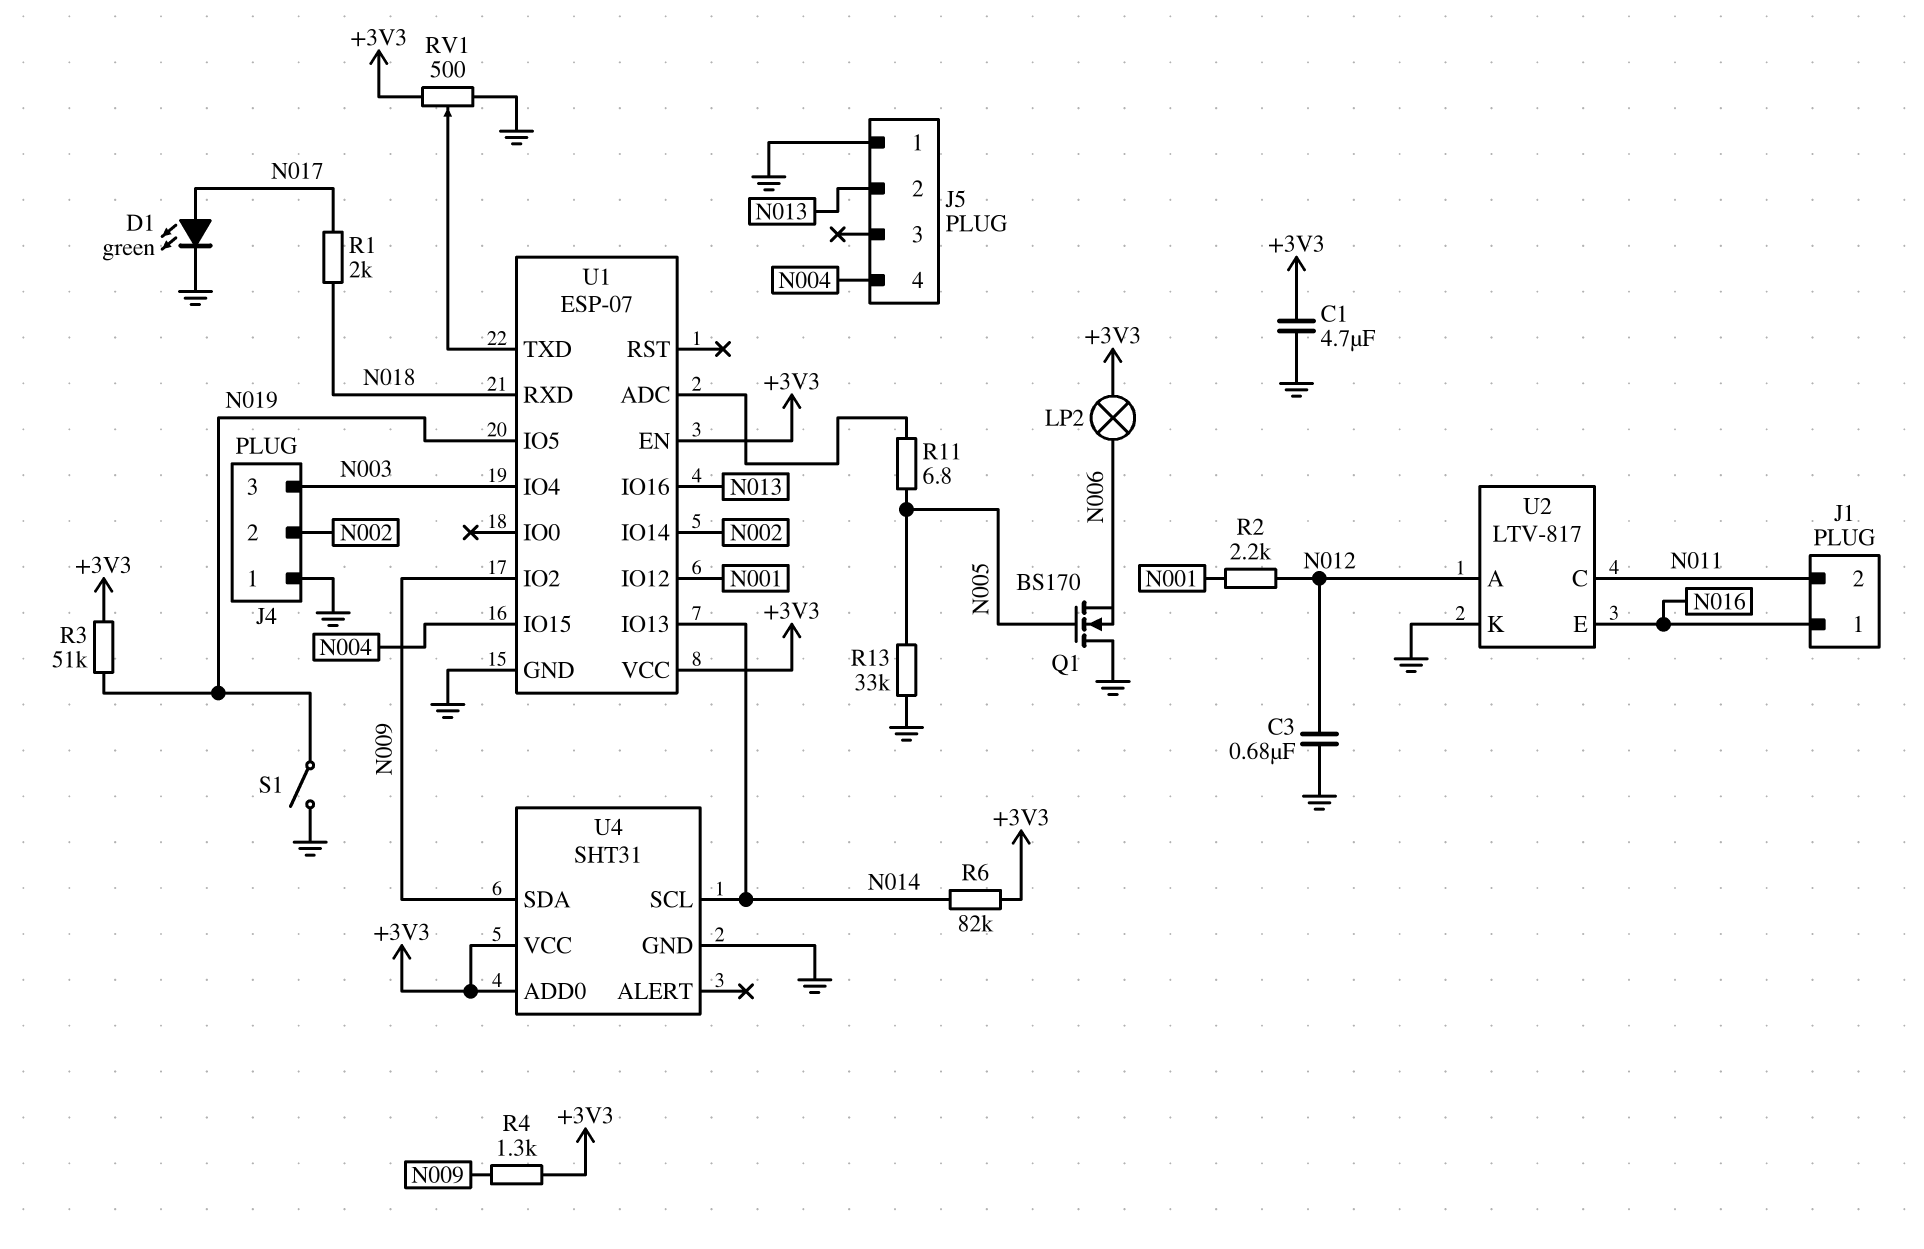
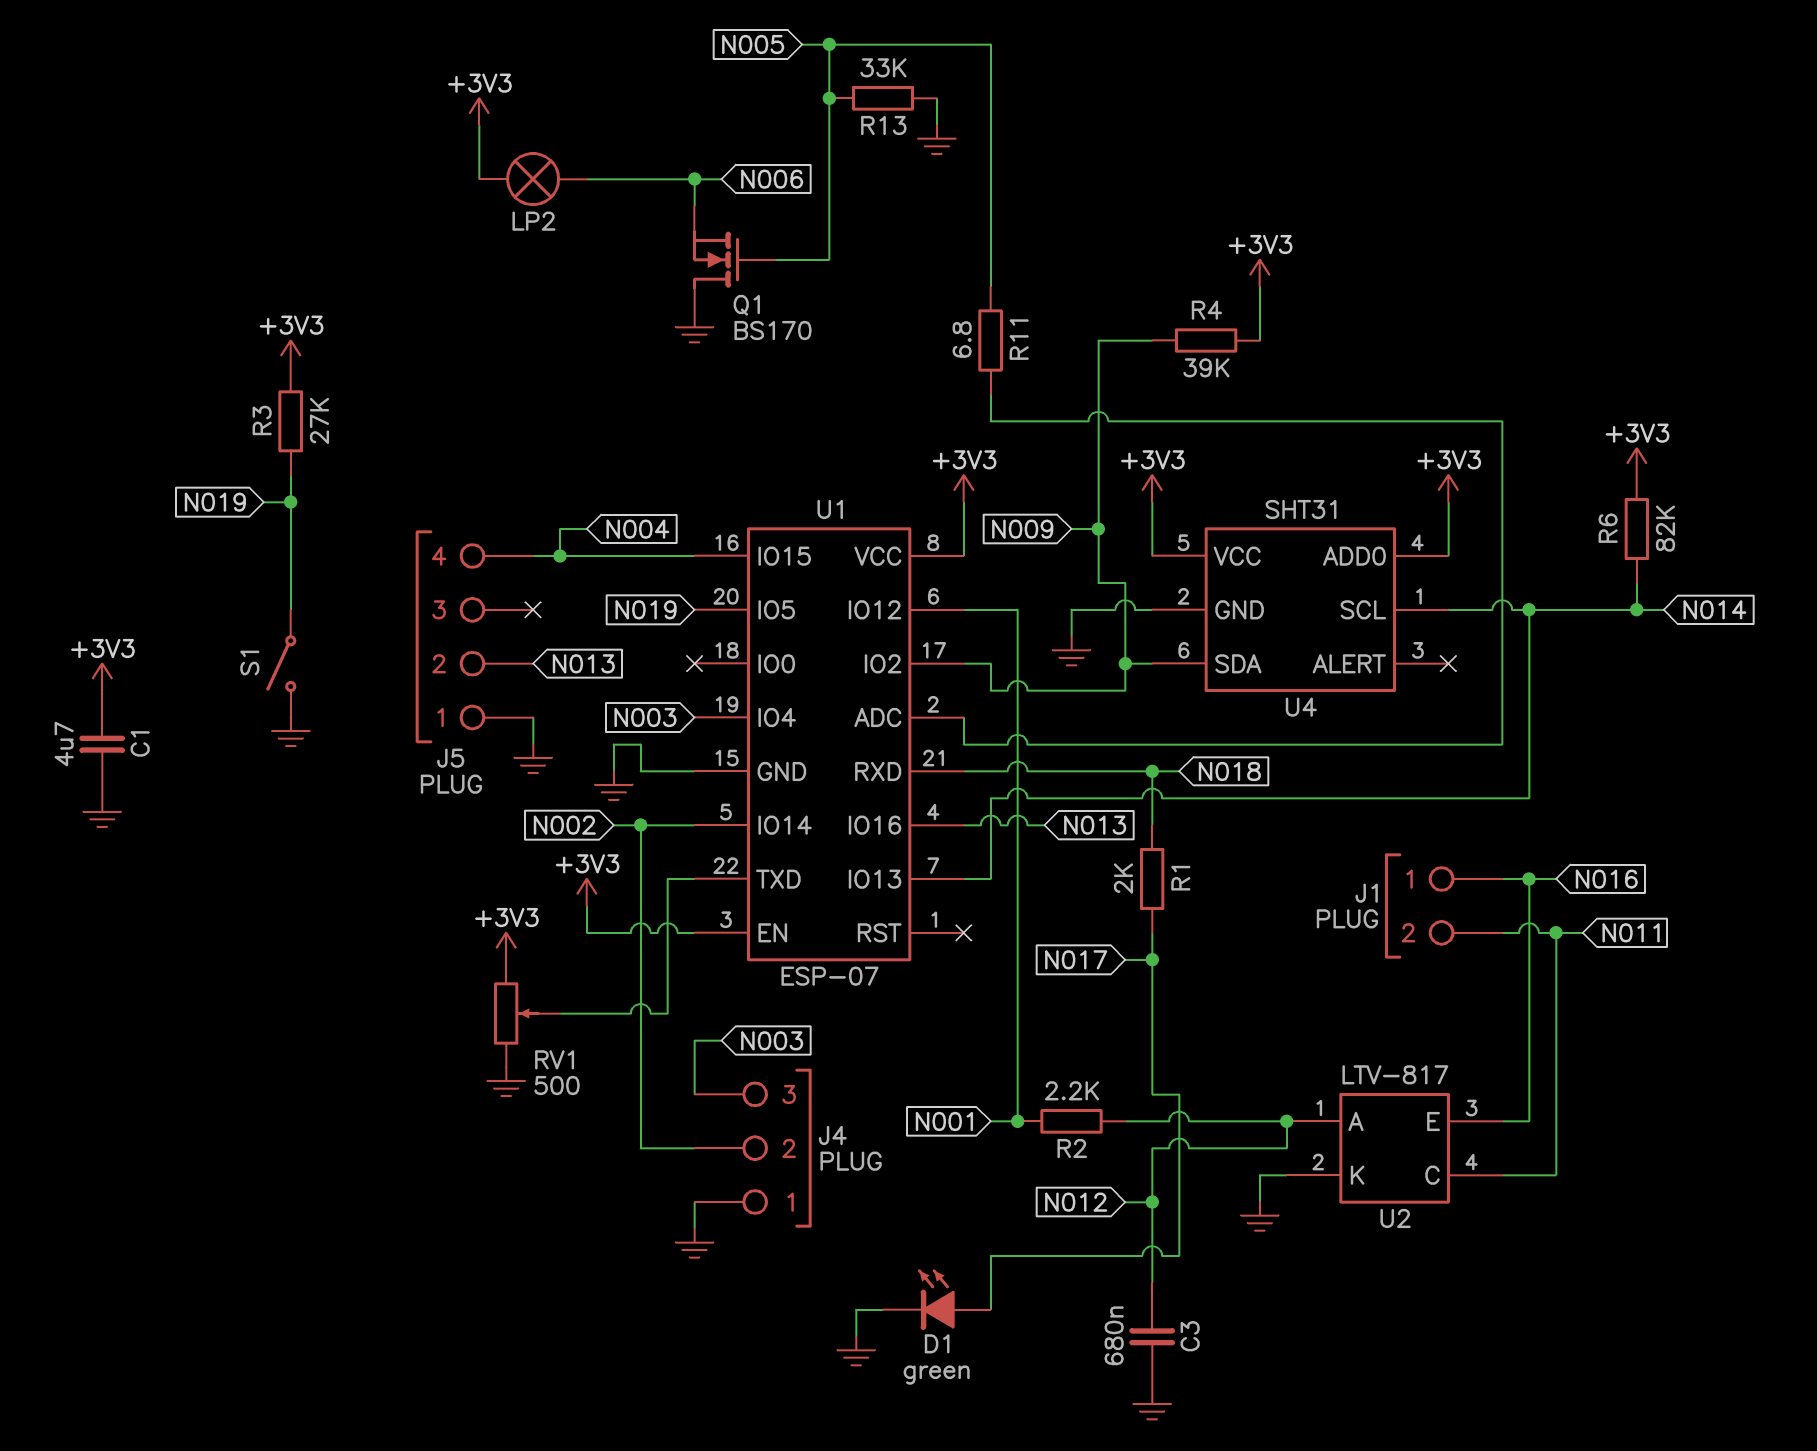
R3: 51k (+3V3, N019) -> 27k (+3V3, N019)
R4: 1.3k (+3V3, N009) -> 39k (+3V3, N009)

